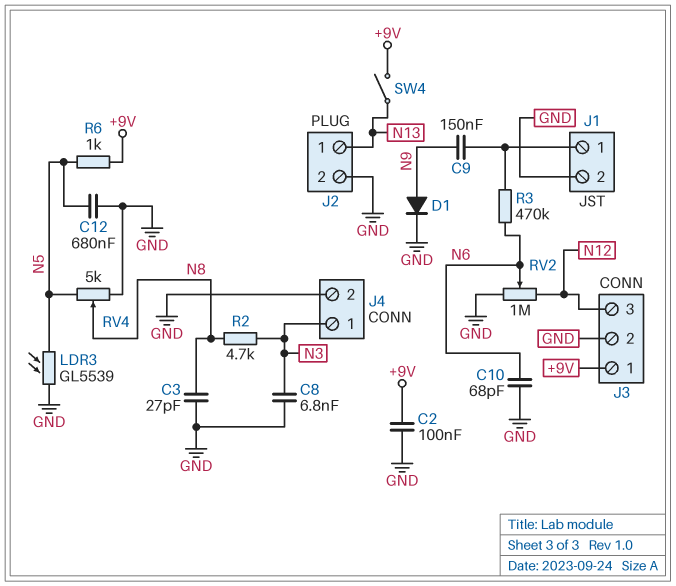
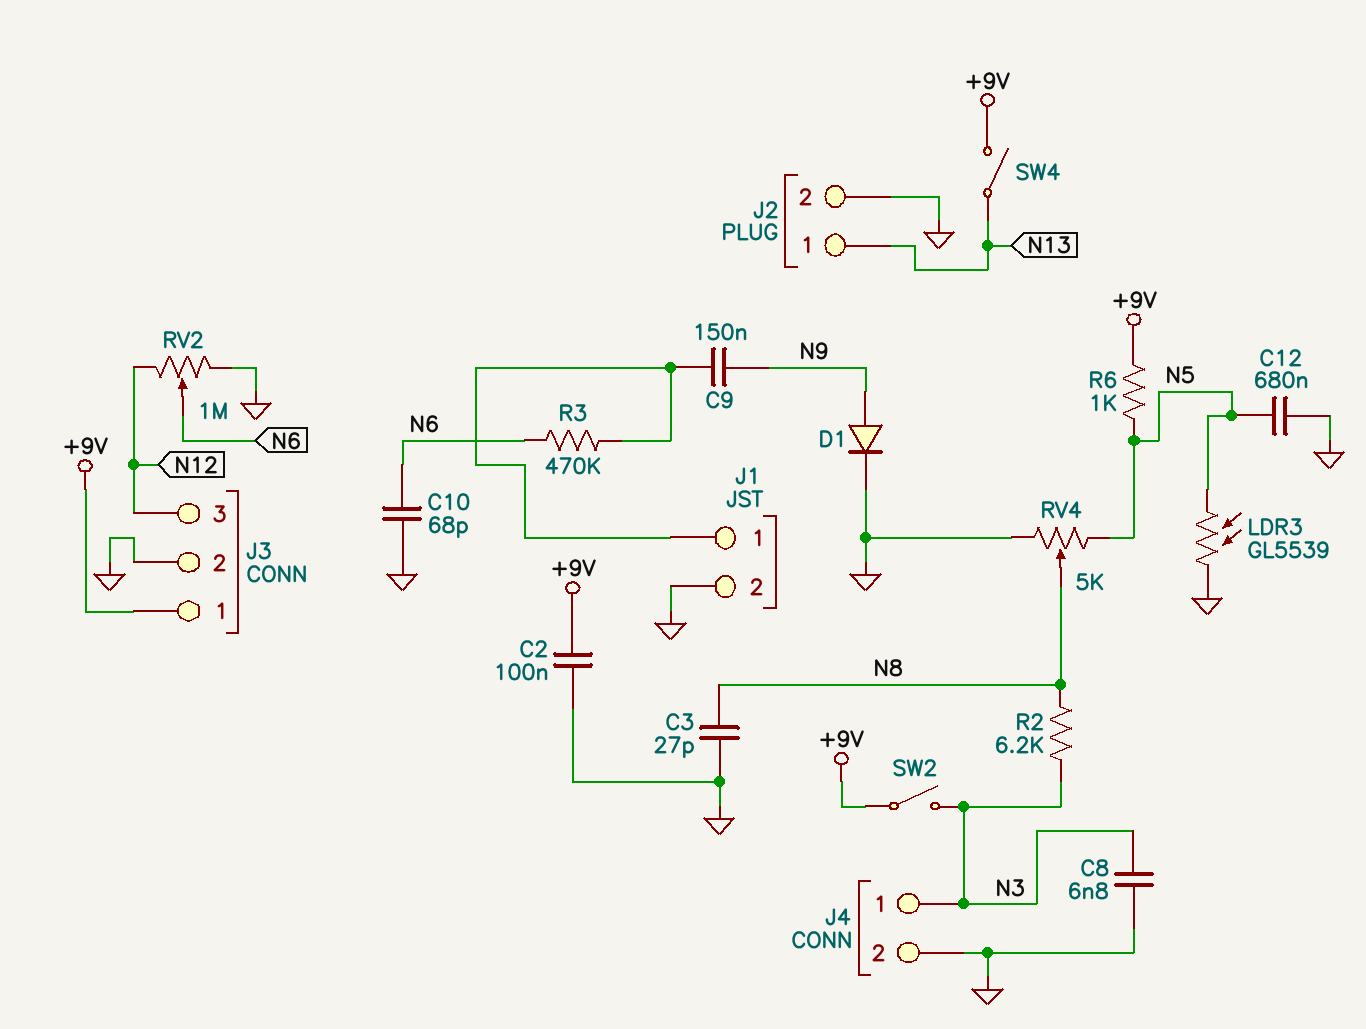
R2: 4.7k (N3, N8) -> 6.2k (N3, N8)
SW2: none -> switch (+9V, N3)

